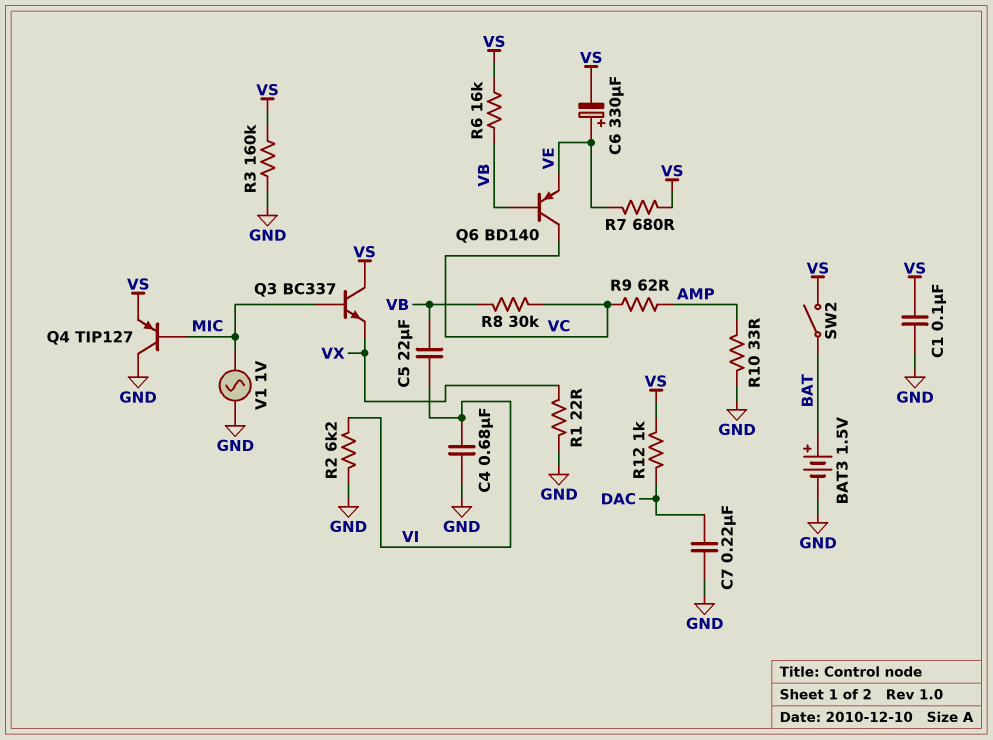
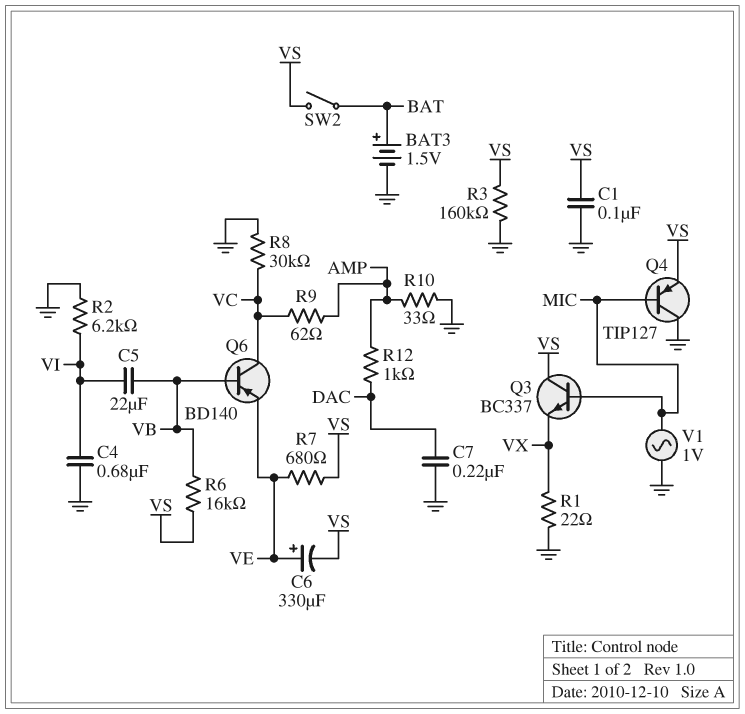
R8: 30k (VB, VC) -> 30k (GND, VC)
R12: 1k (DAC, VS) -> 1k (AMP, DAC)

